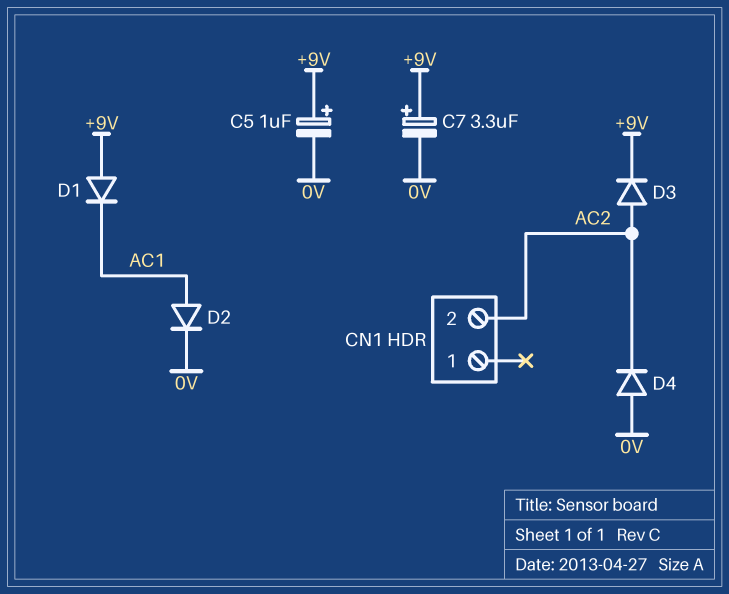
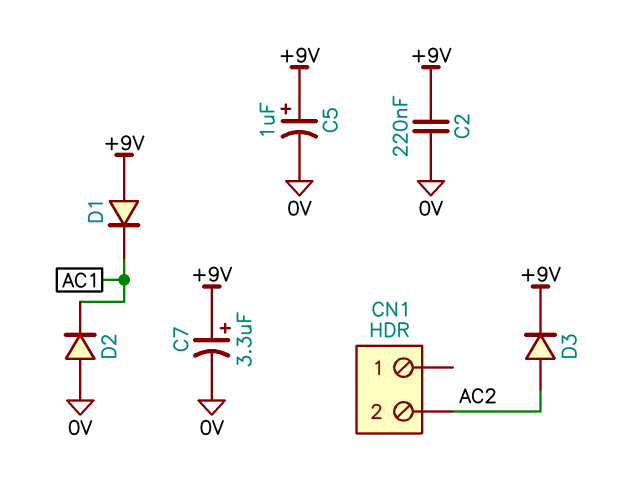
C2: none -> 220nF (+9V, 0V)
D2: diode (A AC1, K 0V) -> diode (A 0V, K AC1)
D4: diode (A 0V, K AC2) -> none

